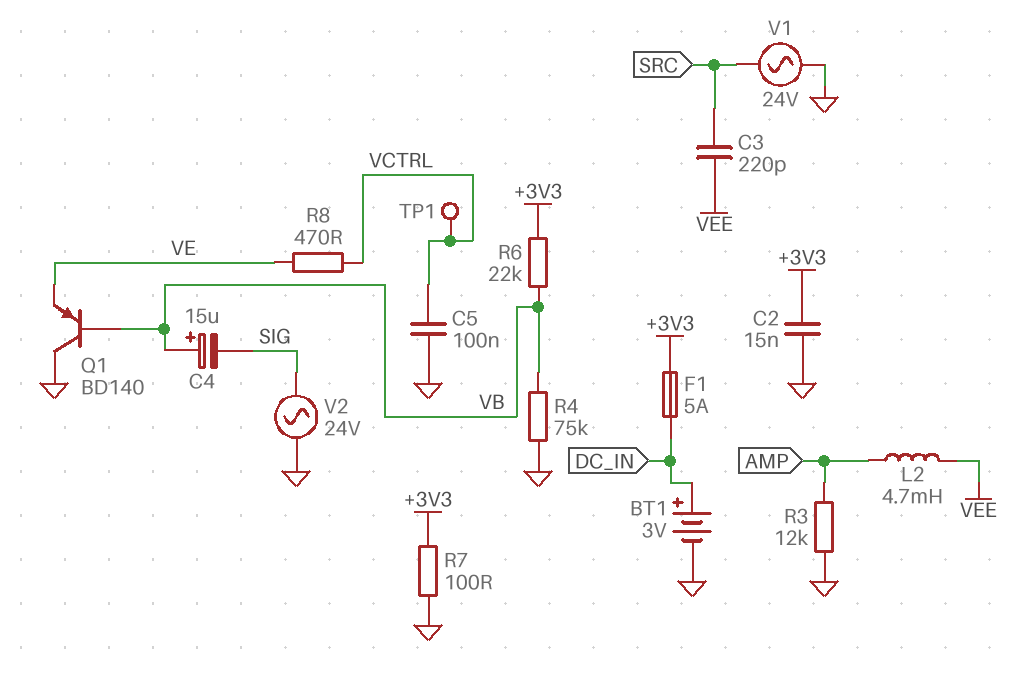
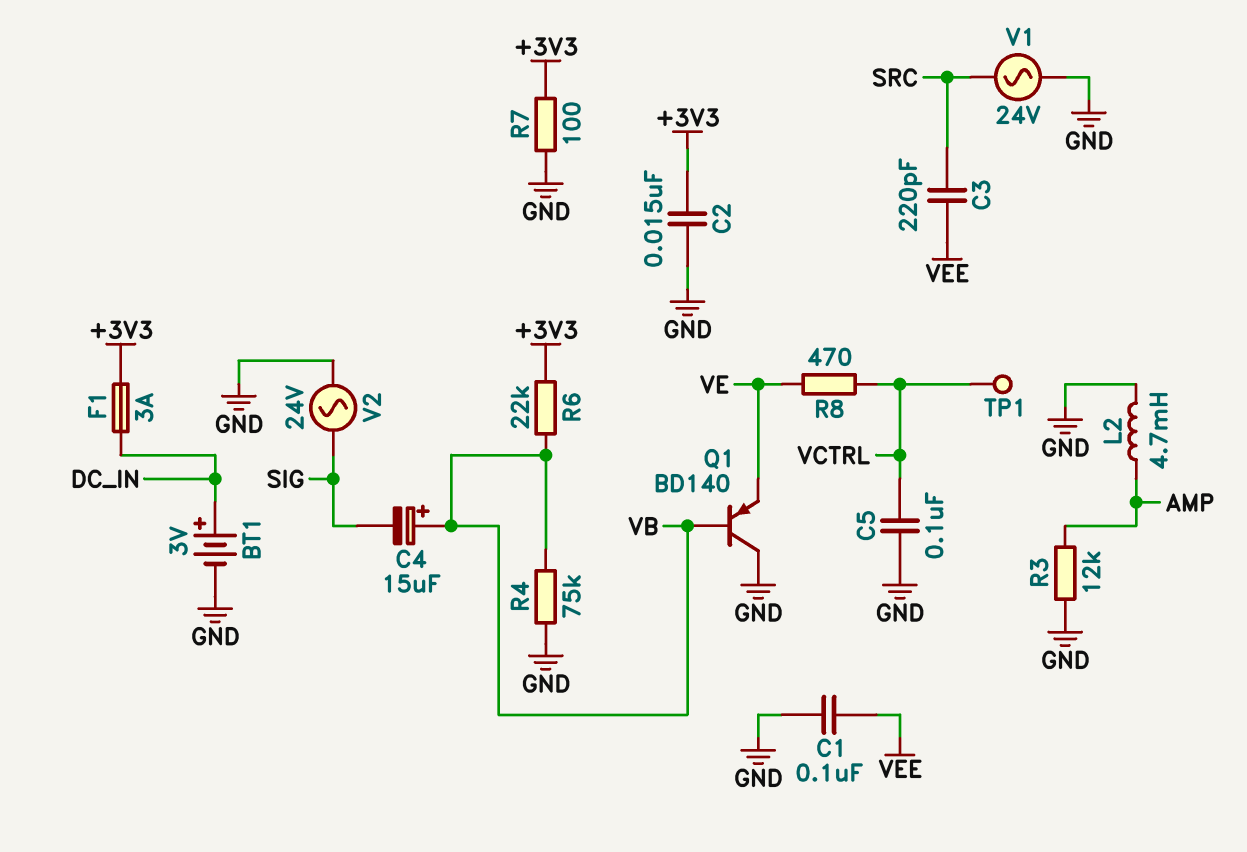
C1: none -> 100nF (GND, VEE)
F1: 5A (+3V3, DC_IN) -> 3A (+3V3, DC_IN)
L2: 4.7mH (AMP, VEE) -> 4.7mH (AMP, GND)

